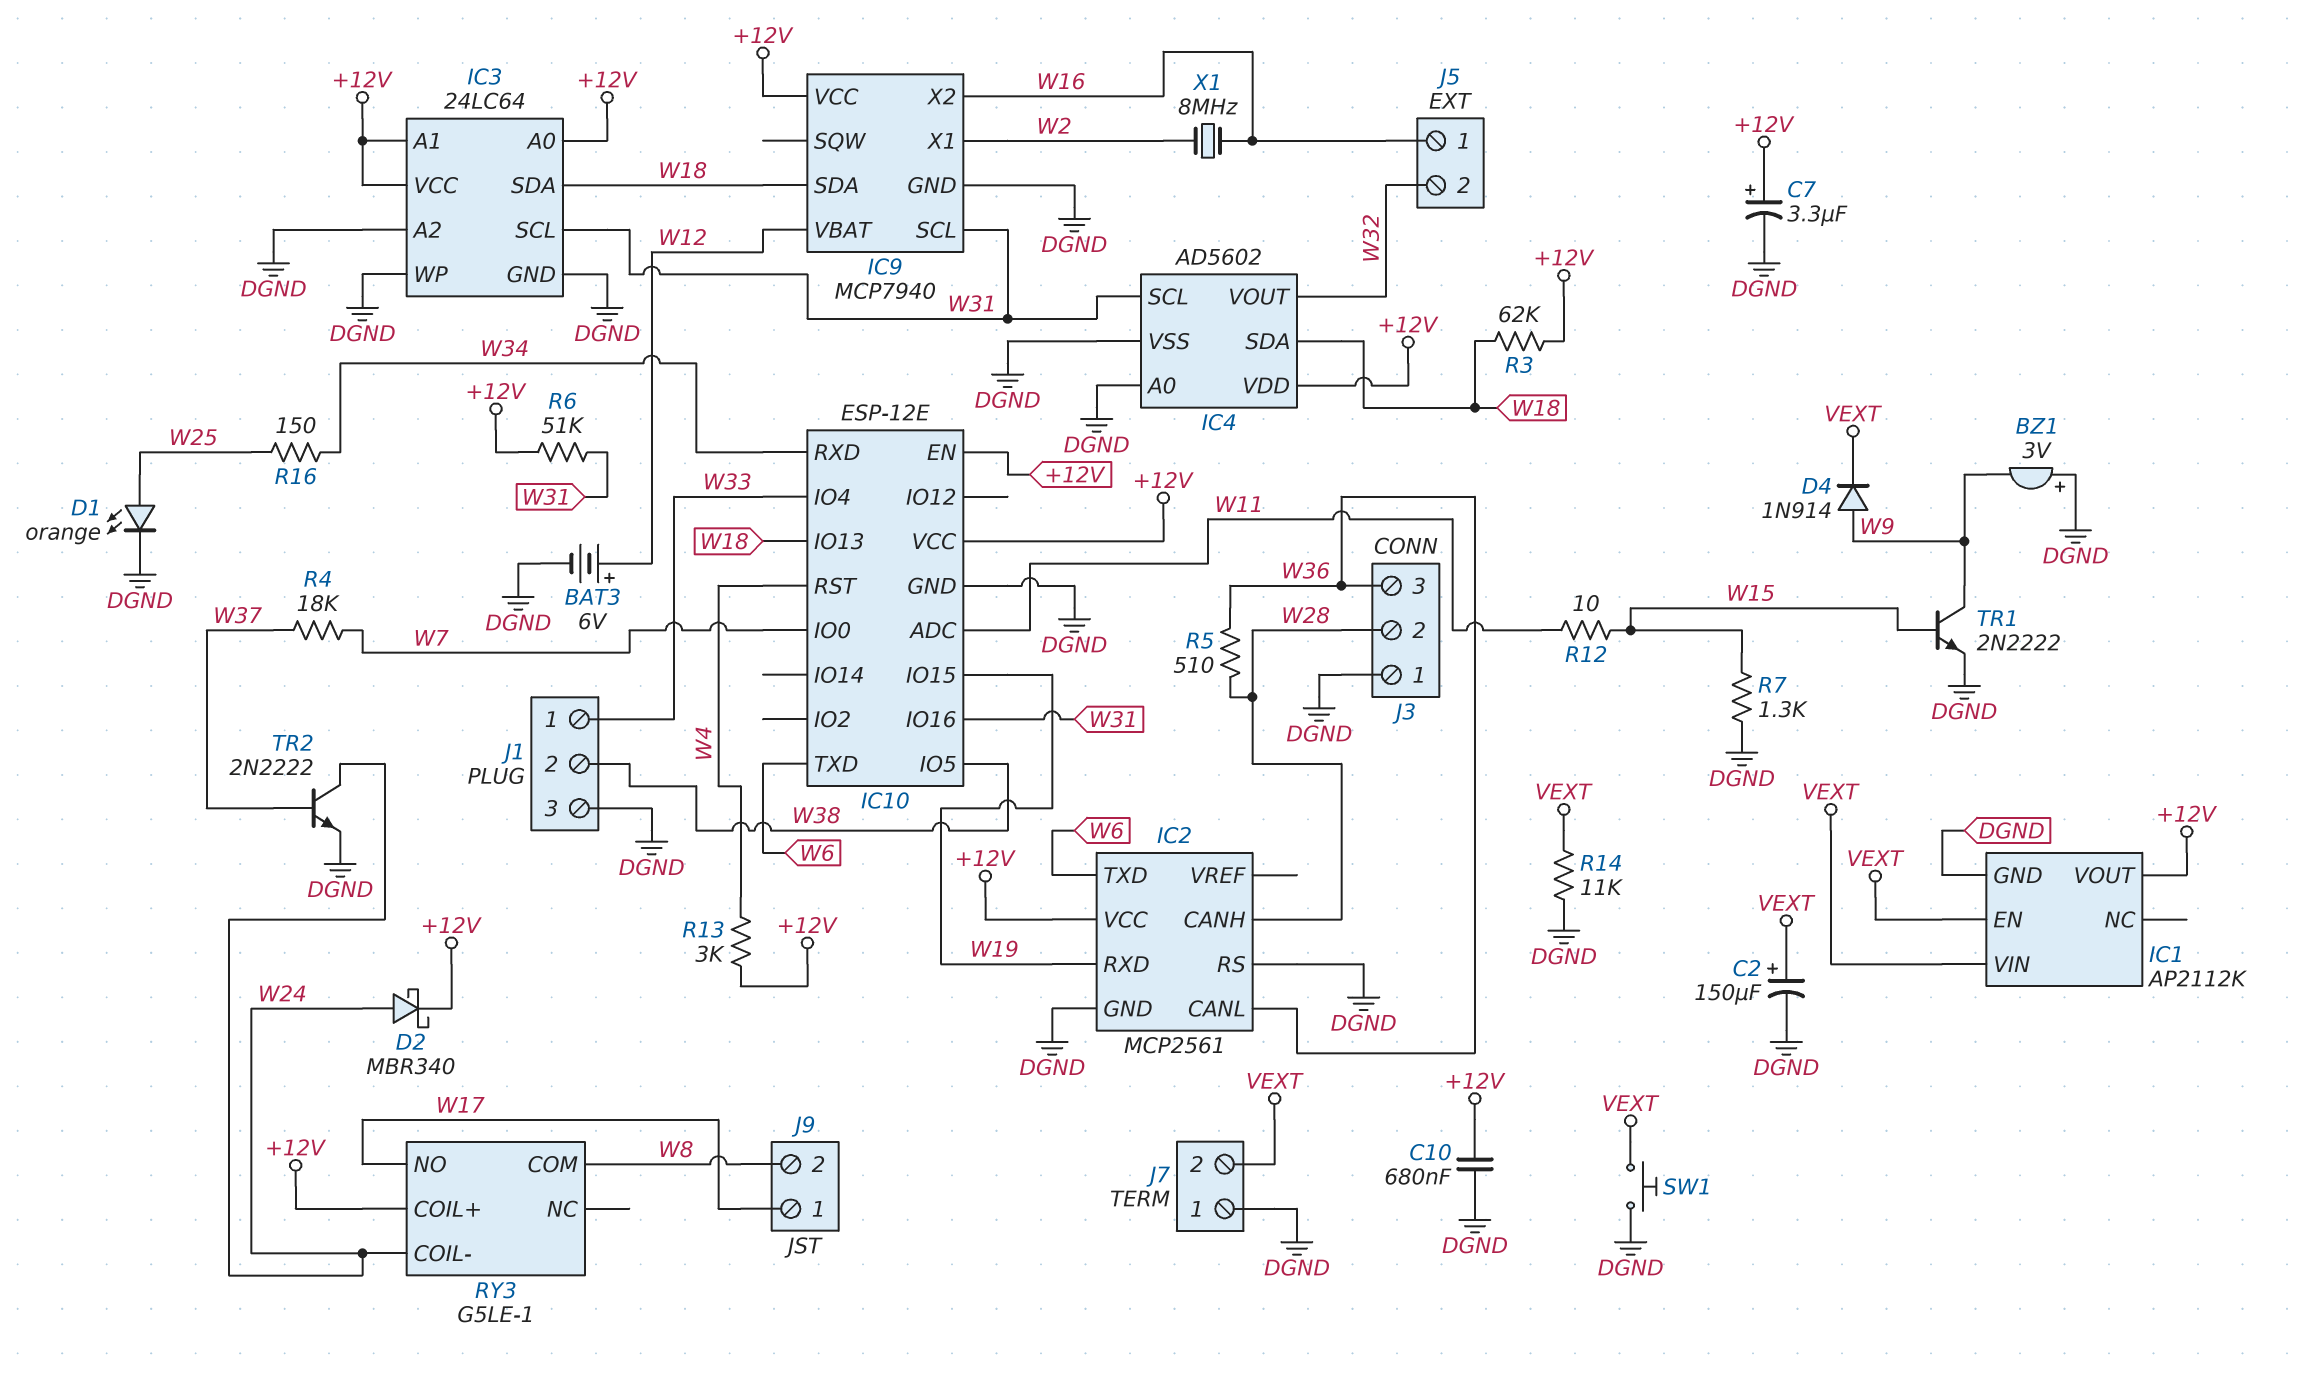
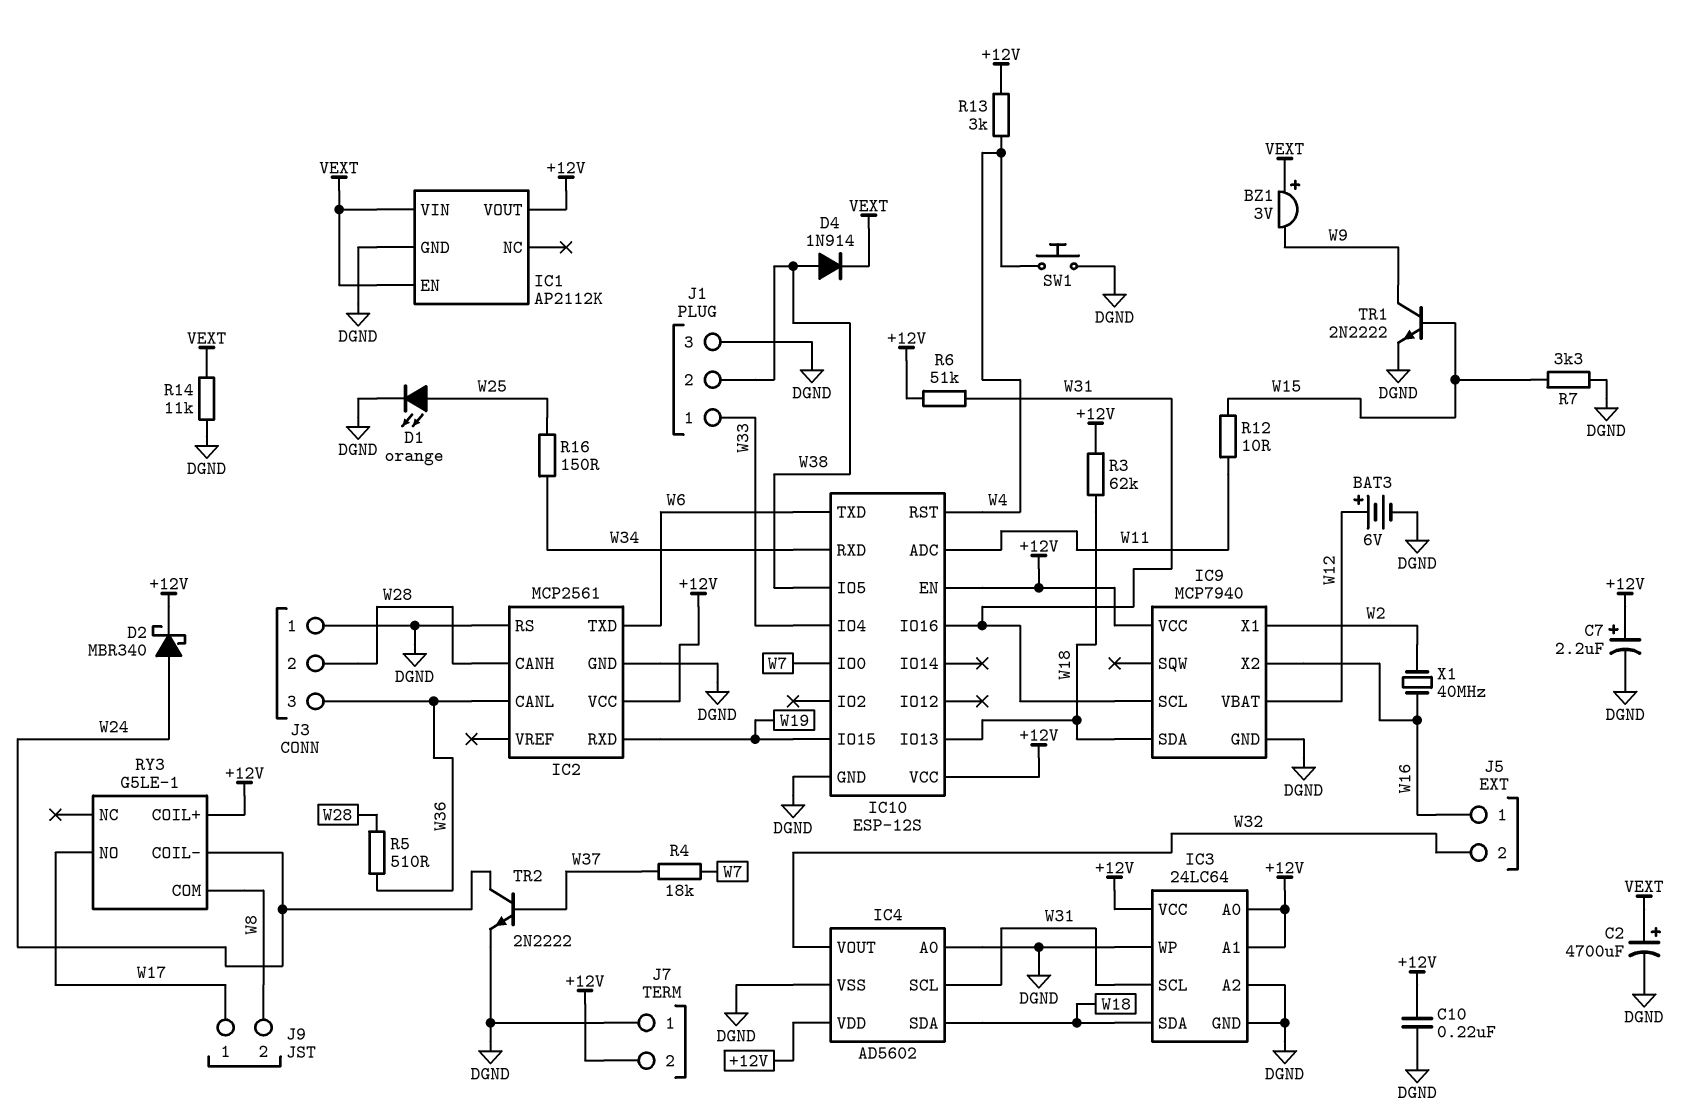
BZ1: buzzer 3V (plus DGND, minus W9) -> buzzer 3V (plus VEXT, minus W9)
C2: 150uF (plus VEXT, minus DGND) -> 4700uF (plus VEXT, minus DGND)
C7: 3.3uF (plus +12V, minus DGND) -> 2.2uF (plus +12V, minus DGND)
C10: 680nF (+12V, DGND) -> 220nF (+12V, DGND)
D4: diode 1N914 (A W9, K VEXT) -> diode 1N914 (A W38, K VEXT)
IC10: ESP-12E -> ESP-12S
J7 pin 2: VEXT -> +12V
R7: 1.3k (DGND, W15) -> 3.3k (DGND, W15)
SW1: button (DGND, VEXT) -> button (DGND, W4)
X1: 8MHz (W2, W16) -> 40MHz (W2, W16)

